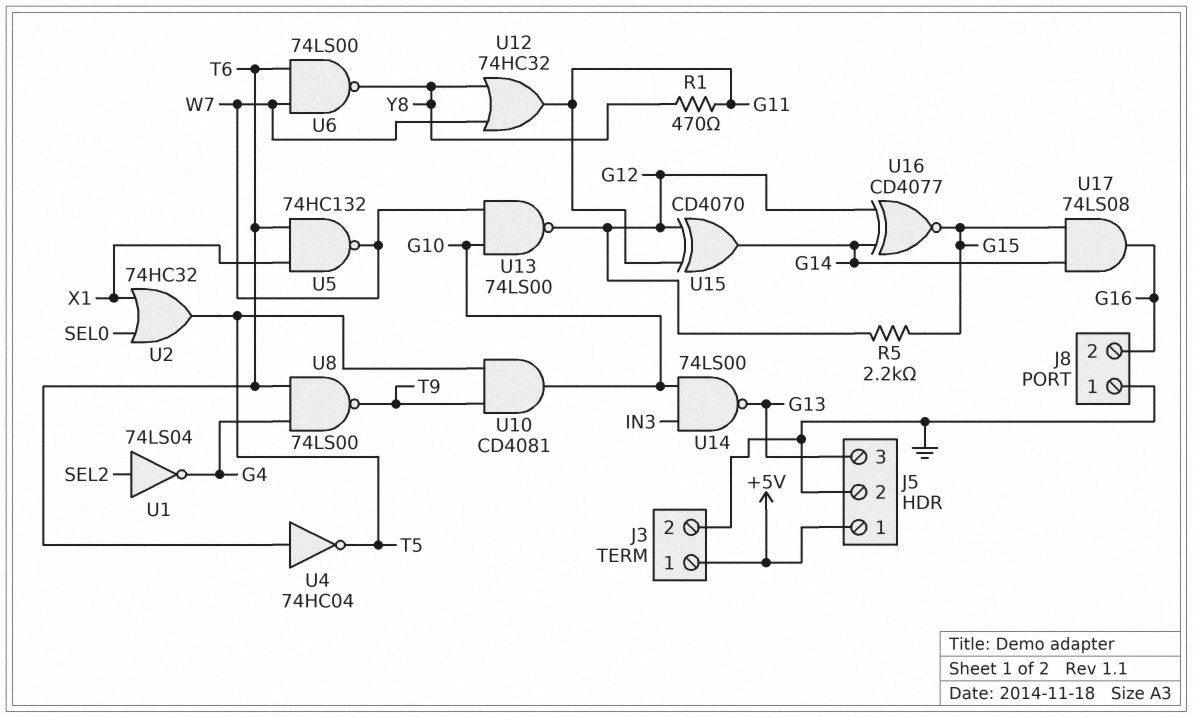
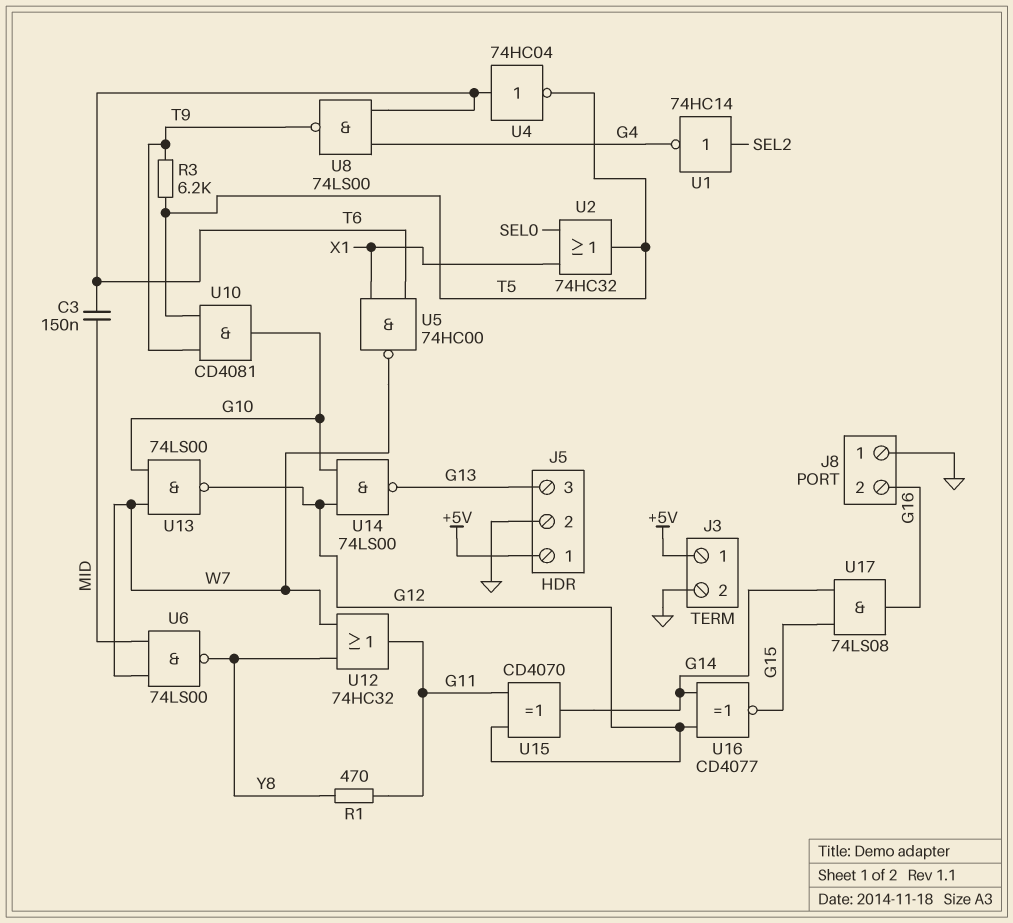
C3: none -> 150nF (MID, T6)
R3: none -> 6.2k (T5, T9)
R5: 2.2k (G12, G15) -> none
U1: NOT 74LS04 (in SEL2, out G4) -> NOT 74HC14 (in SEL2, out G4)
U5: NAND 74HC132 (in T6, in X1, out W7) -> NAND 74HC00 (in T6, in X1, out W7)
U6: NAND 74LS00 (in T6, in W7, out Y8) -> NAND 74LS00 (in MID, in W7, out Y8)
U14: NAND 74LS00 (in G10, in IN3, out G13) -> NAND 74LS00 (in G10, in G12, out G13)

